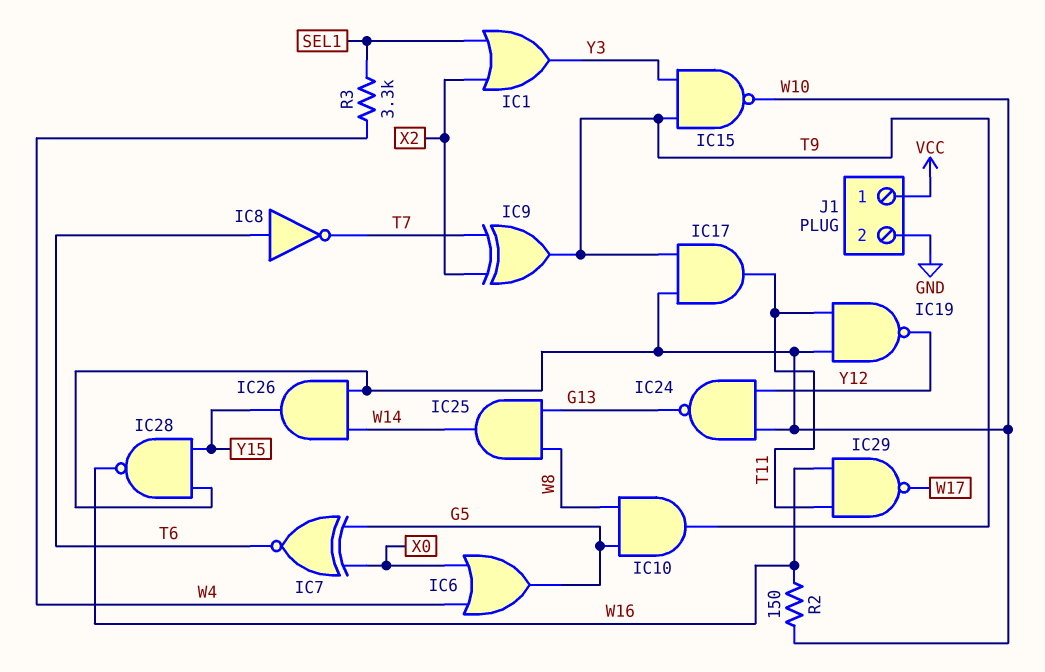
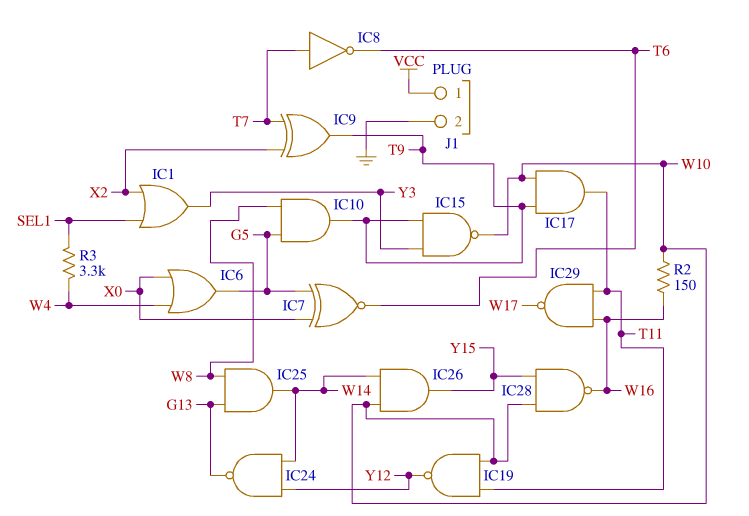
IC8: NOT (in T6, out T7) -> NOT (in T7, out T6)
IC24: NAND (in W10, in Y12, out G13) -> NAND (in W14, in Y12, out G13)

